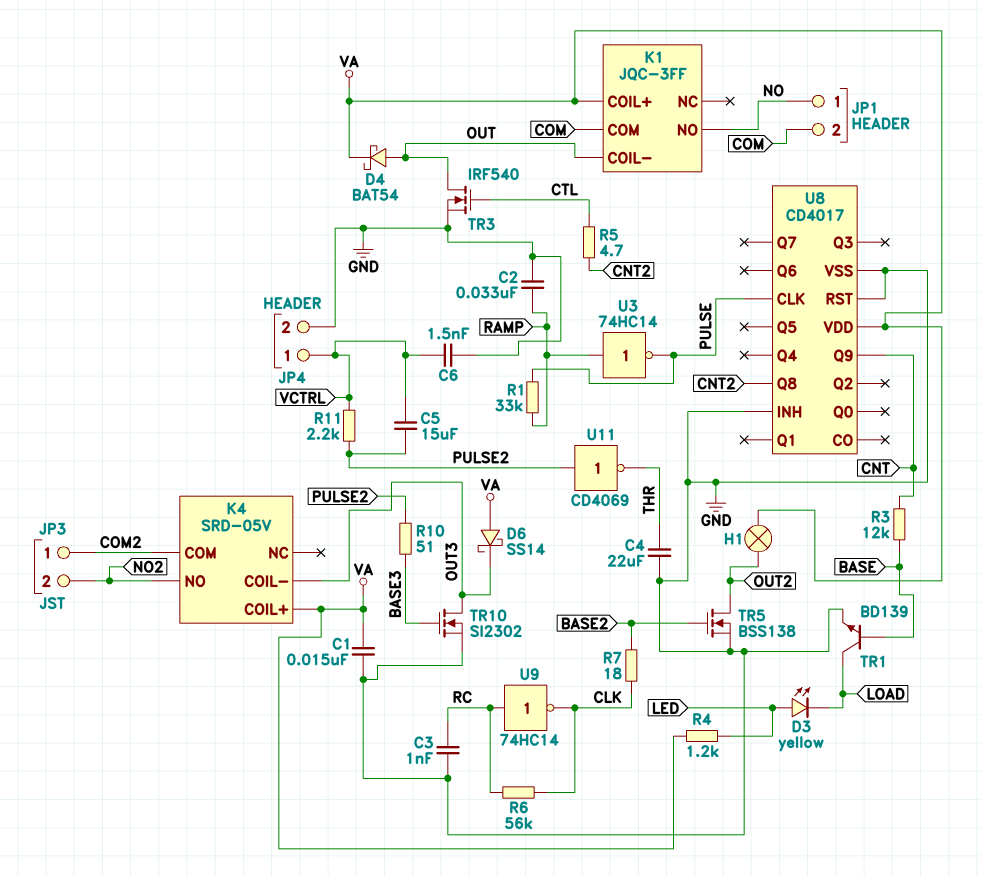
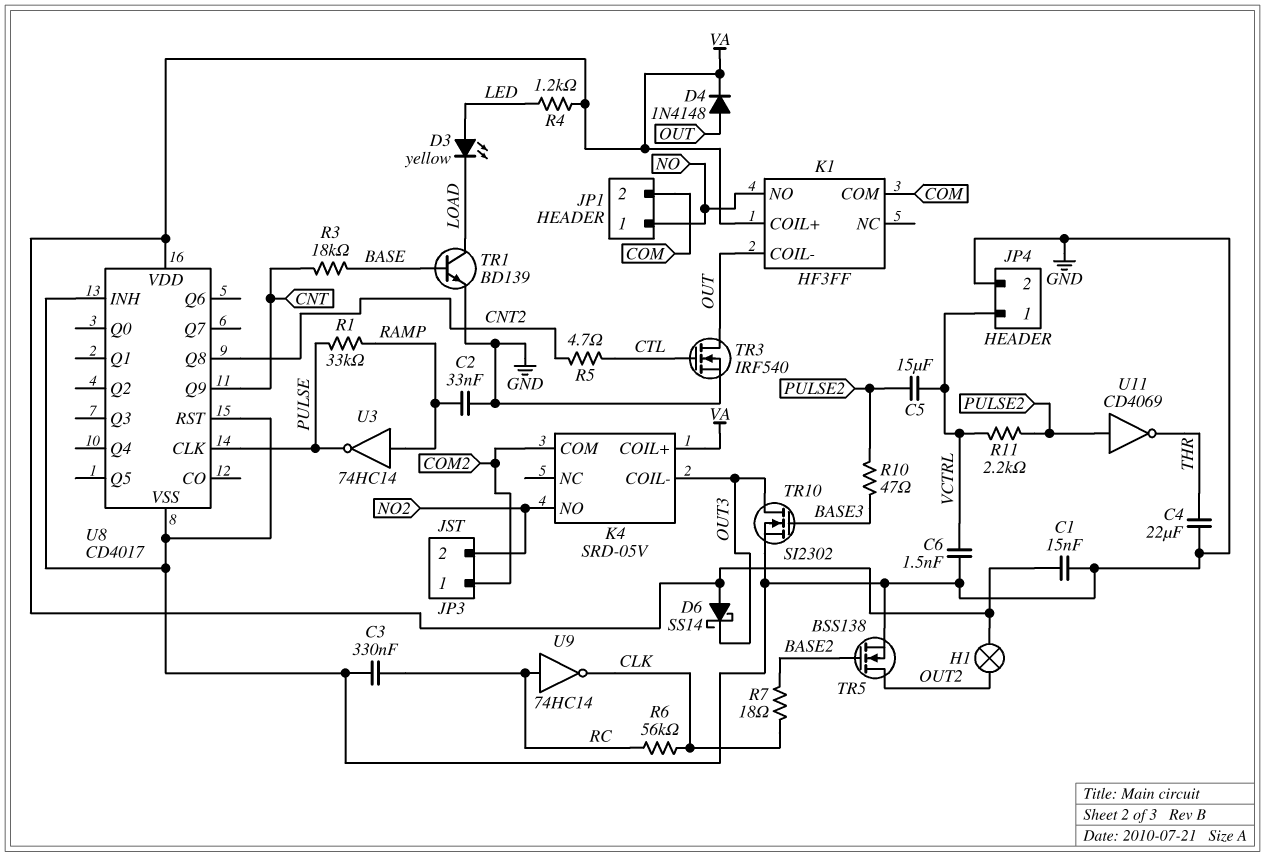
C3: 1nF (GND, RC) -> 330nF (GND, RC)
D4: schottky BAT54 (A OUT, K VA) -> diode 1N4148 (A OUT, K VA)
K1: JQC-3FF -> HF3FF
R3: 12k (BASE, CNT) -> 18k (BASE, CNT)
R10: 51 (BASE3, PULSE2) -> 47 (BASE3, PULSE2)

